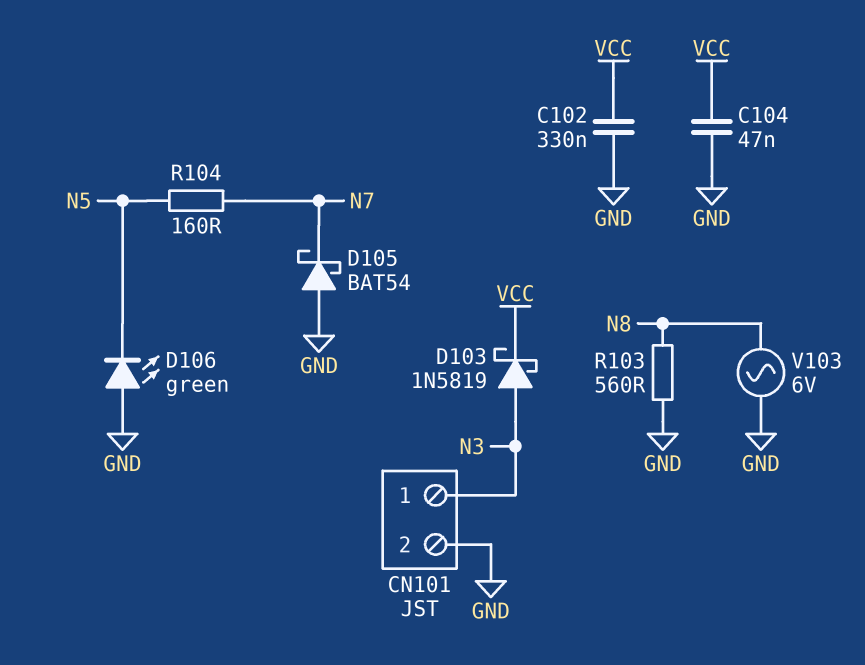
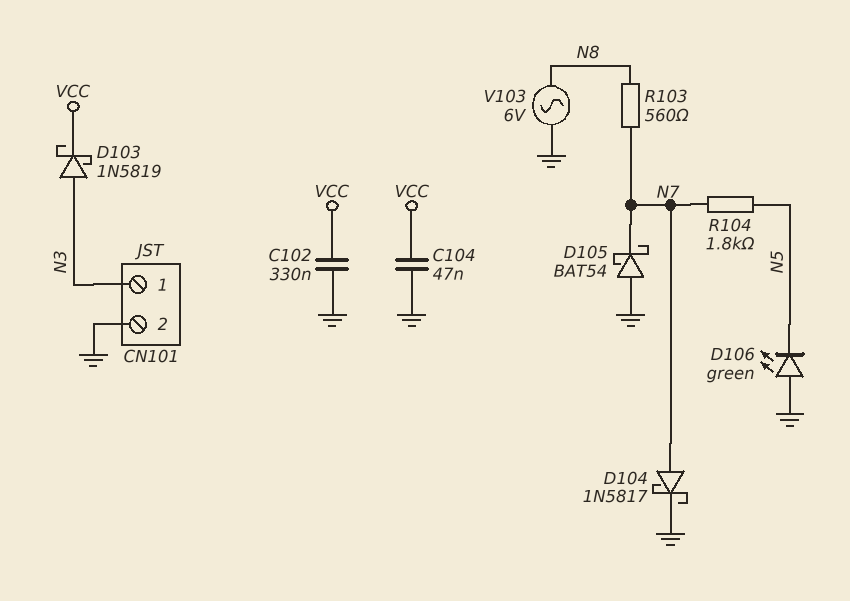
D104: none -> schottky 1N5817 (A N7, K GND)
R103: 560 (GND, N8) -> 560 (N7, N8)
R104: 160 (N5, N7) -> 1.8k (N5, N7)

